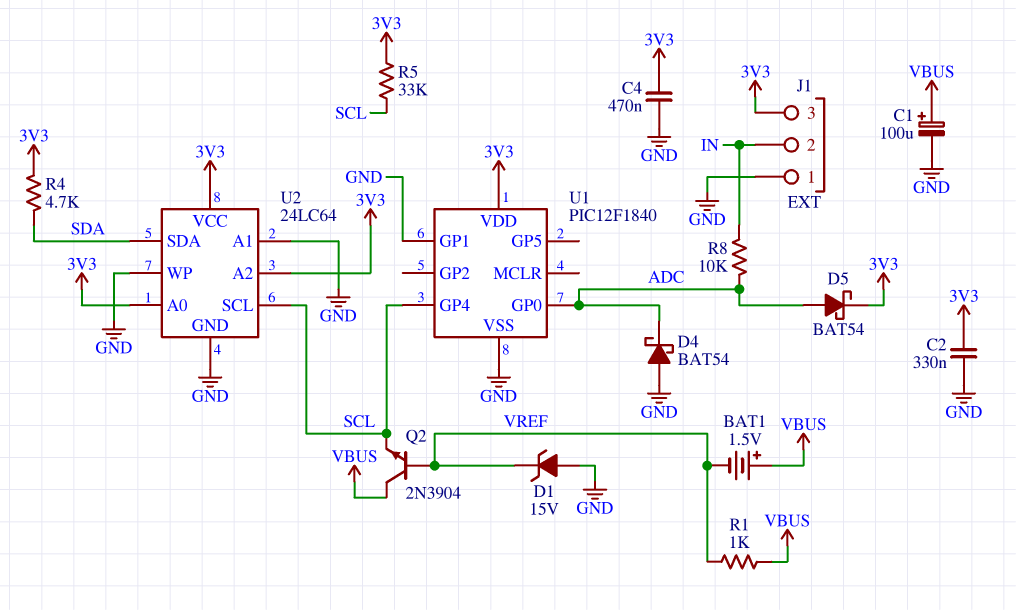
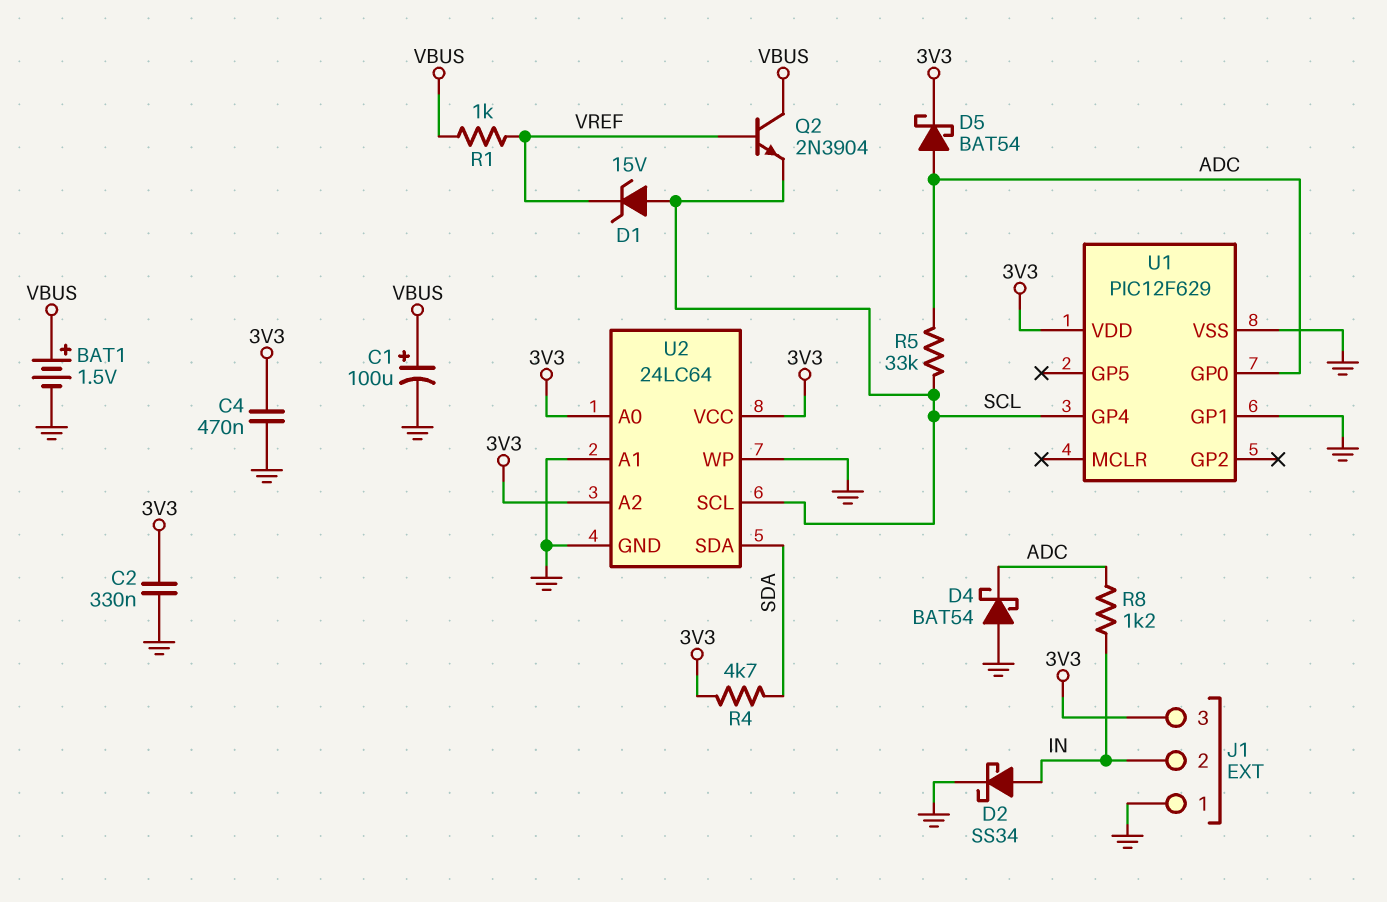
BAT1: 1.5V (plus VBUS, minus VREF) -> 1.5V (plus VBUS, minus GND)
D1: zener 15V (A GND, K VREF) -> zener 15V (A SCL, K VREF)
D2: none -> schottky SS34 (A IN, K GND)
R5: 33k (3V3, SCL) -> 33k (ADC, SCL)
R8: 10k (ADC, IN) -> 1.2k (ADC, IN)
U1: PIC12F1840 -> PIC12F629

